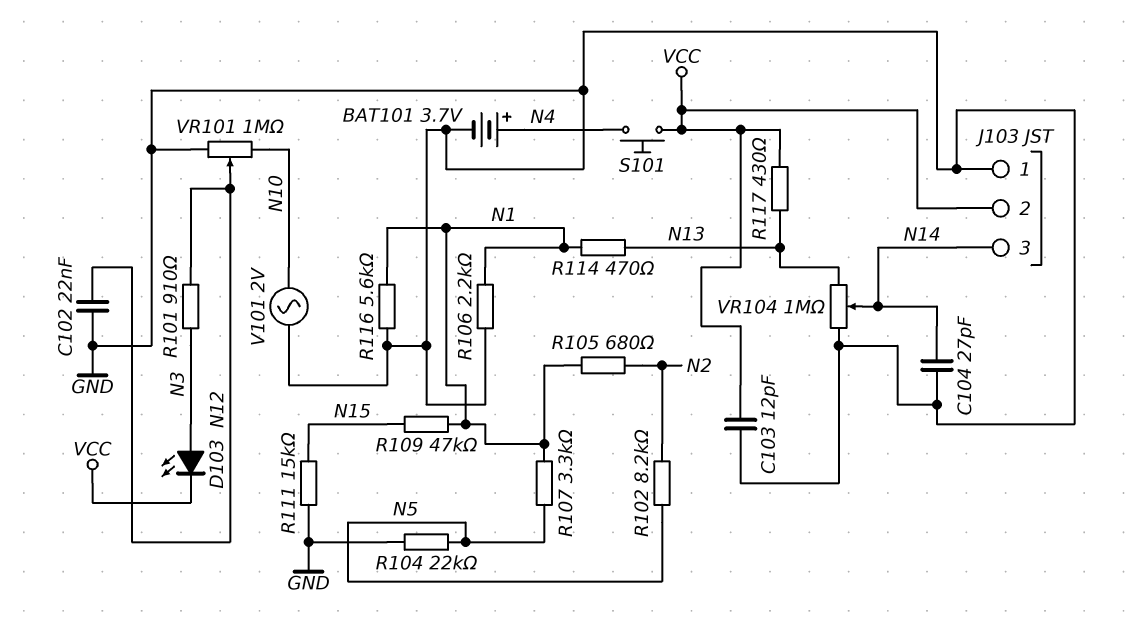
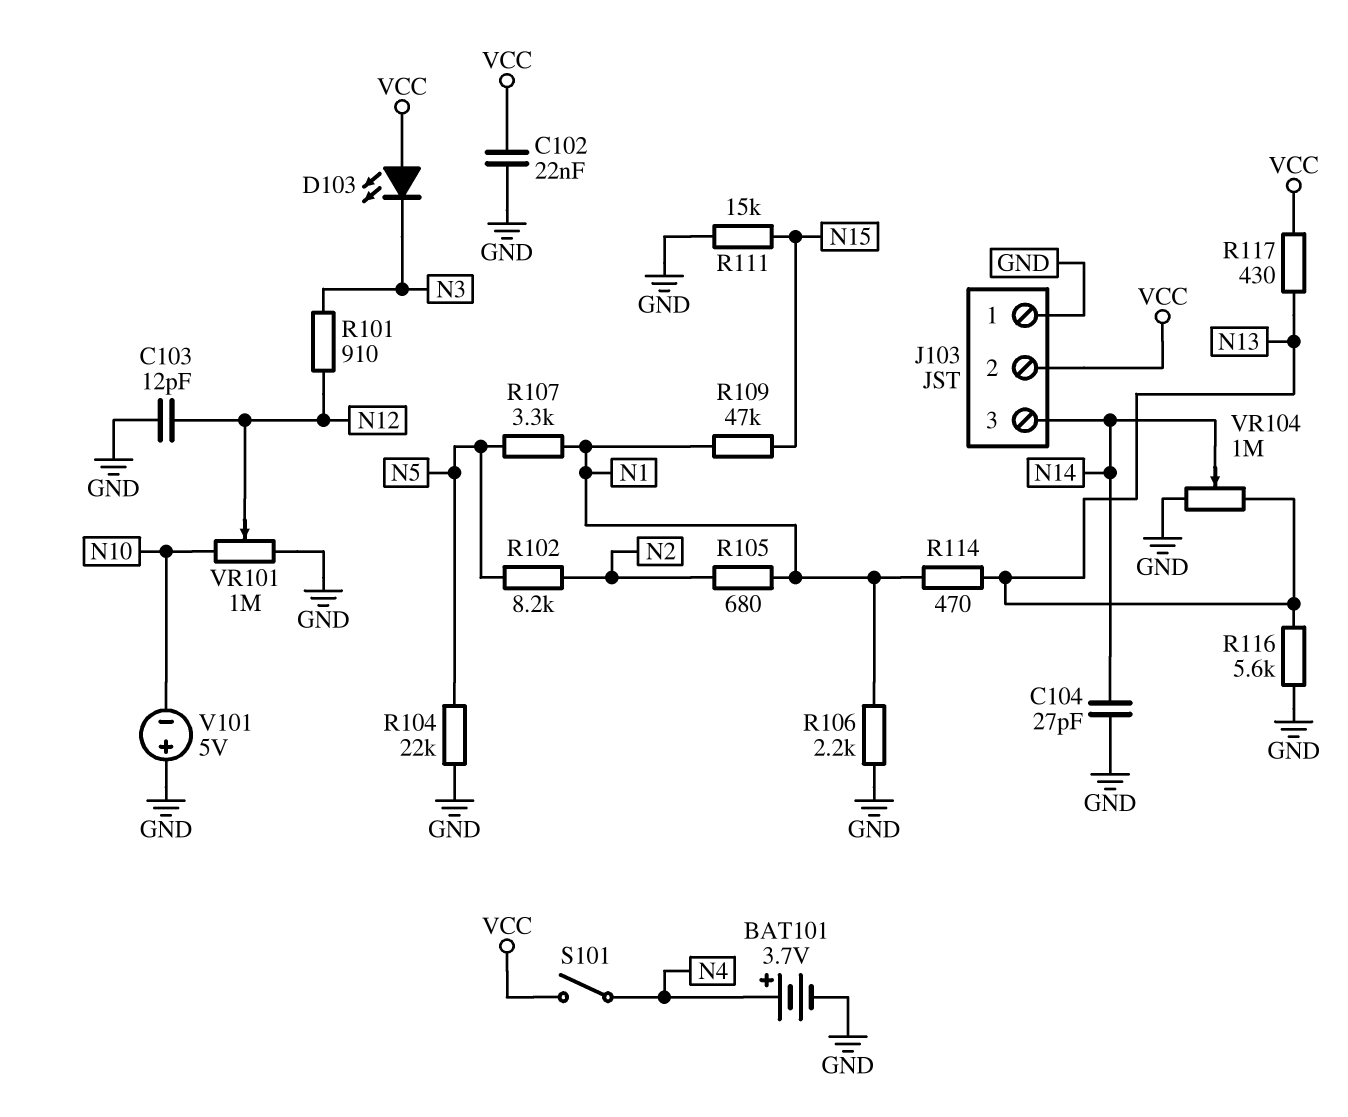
C102: 22nF (GND, N12) -> 22nF (GND, VCC)
C103: 12pF (GND, VCC) -> 12pF (GND, N12)
D103: LED (A N3, K VCC) -> LED (A VCC, K N3)
R116: 5.6k (GND, N1) -> 5.6k (GND, N13)
S101: button (N4, VCC) -> switch (N4, VCC)
V101: AC 2V (GND, N10) -> 5V (plus GND, minus N10)

